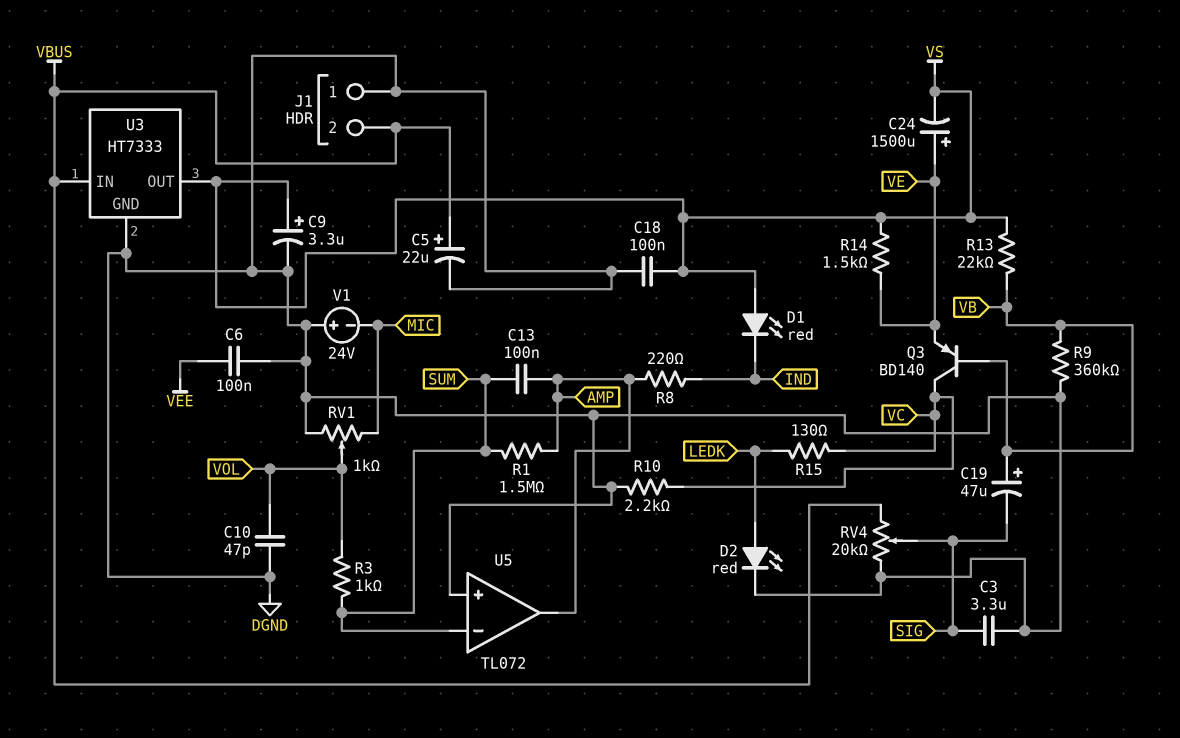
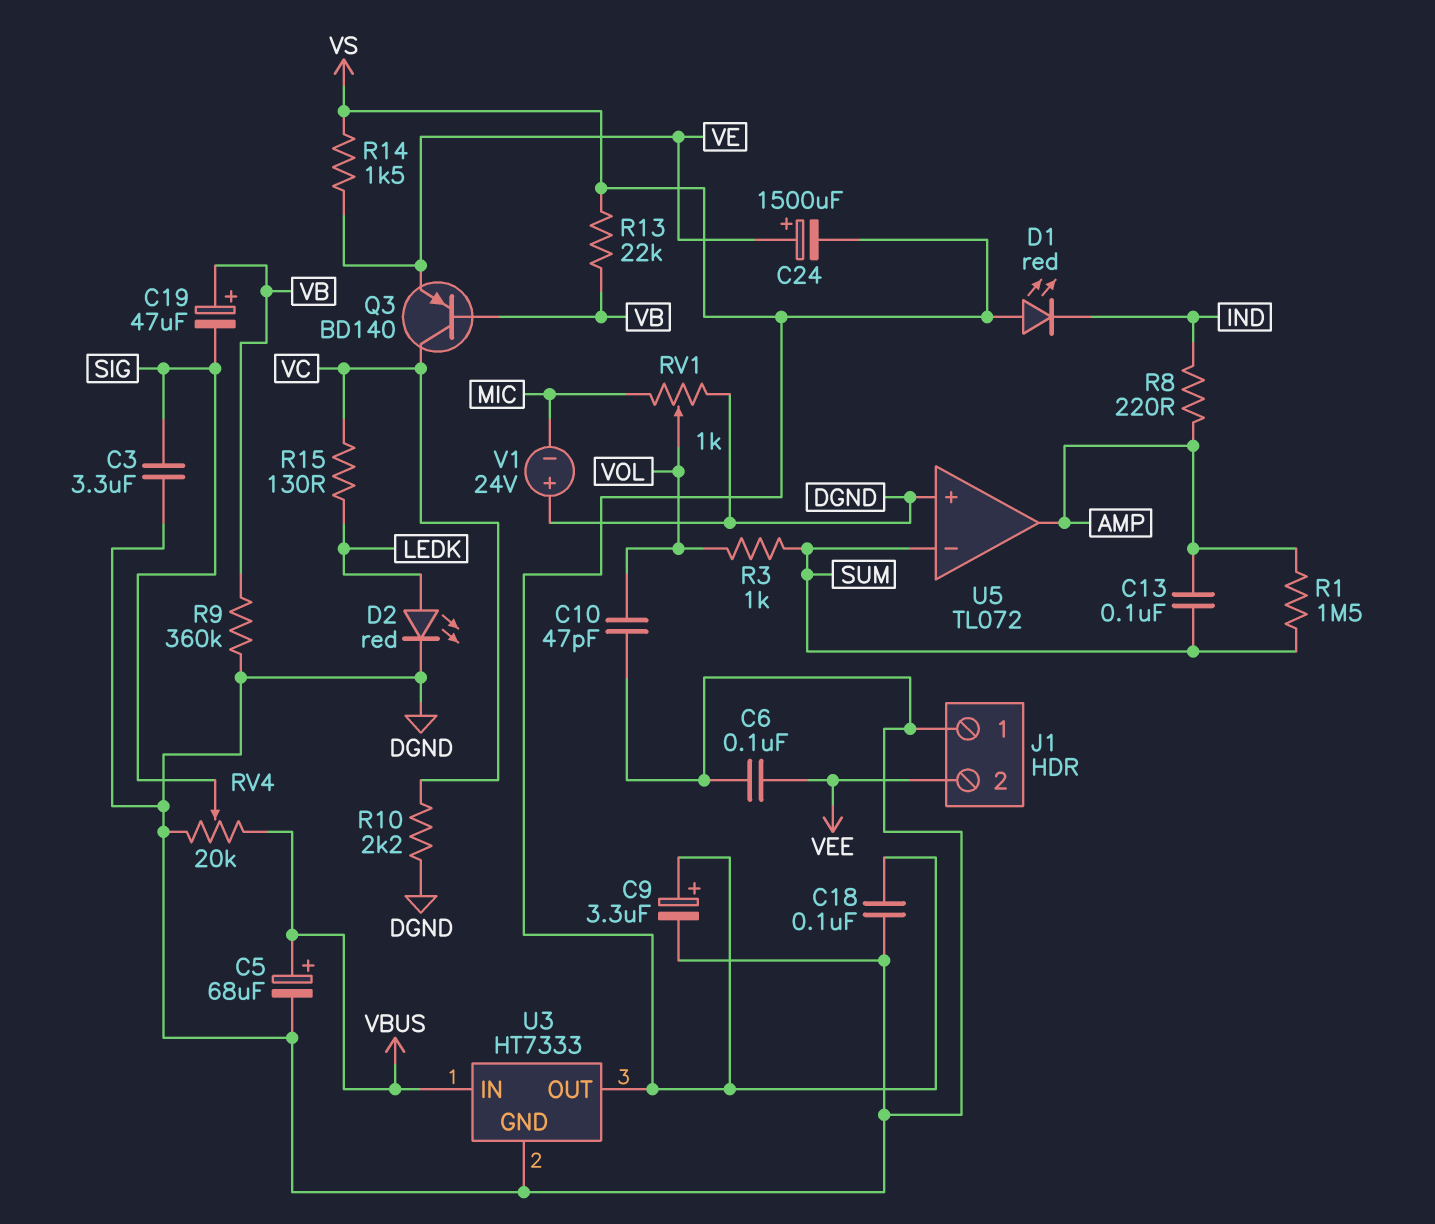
C5: 22uF (plus VBUS, minus DGND) -> 68uF (plus VBUS, minus DGND)
J1 pin 2: VBUS -> VEE

